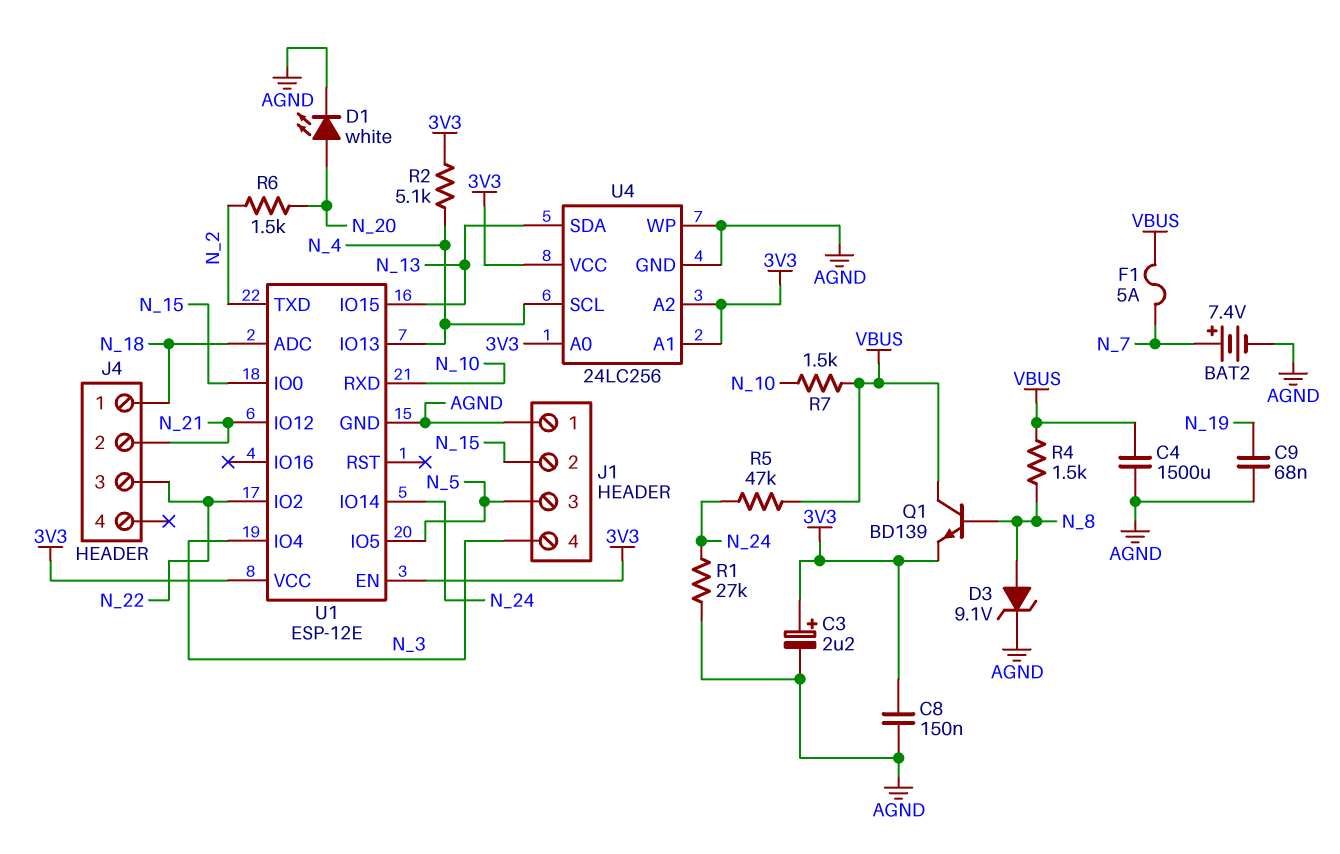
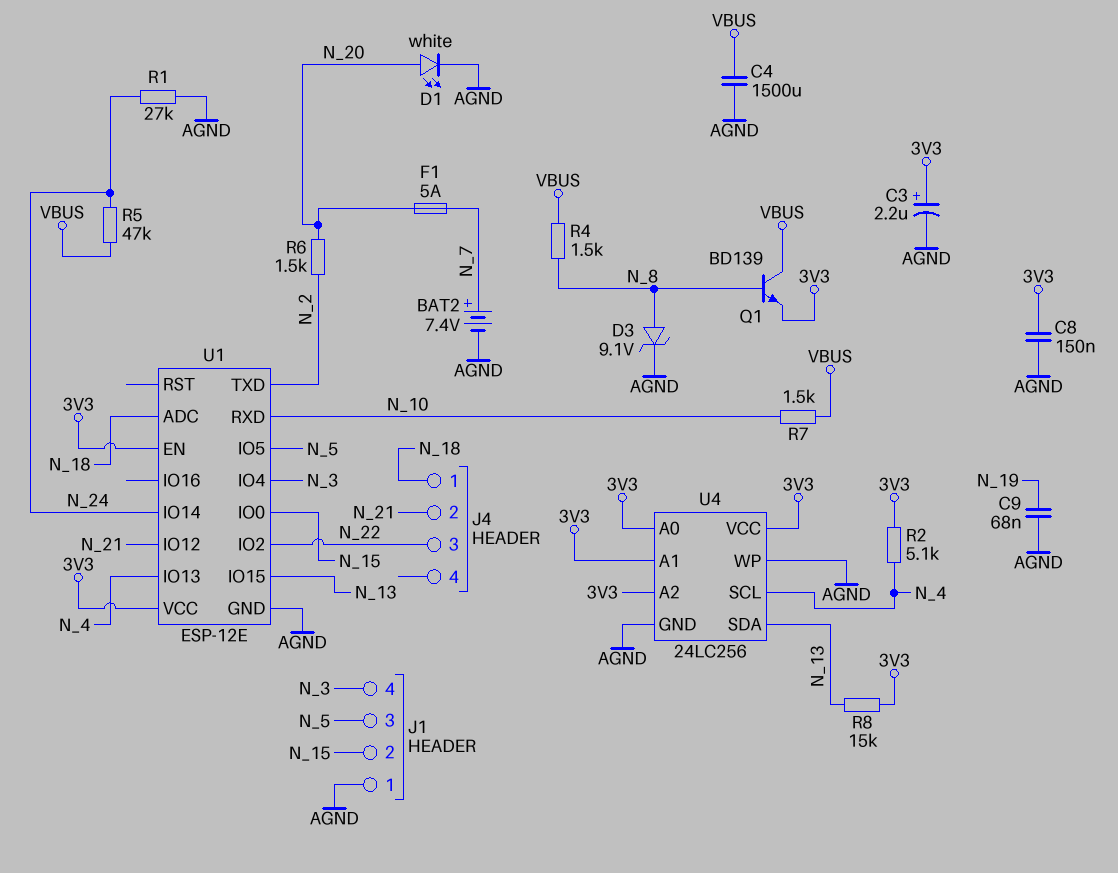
F1: 5A (N_7, VBUS) -> 5A (N_7, N_20)
R8: none -> 15k (3V3, N_13)

